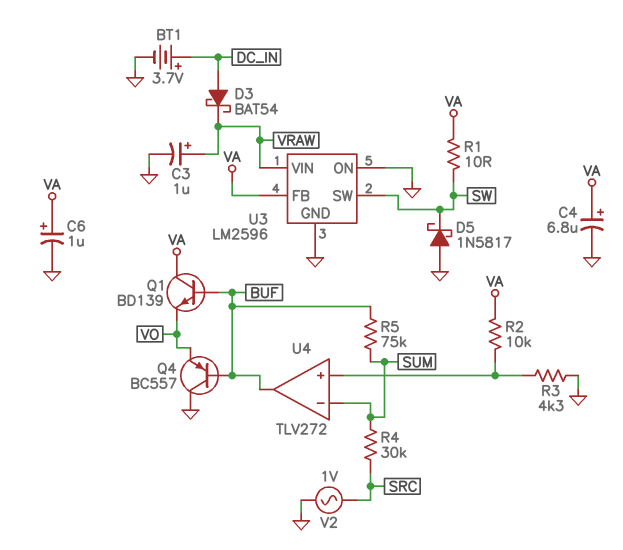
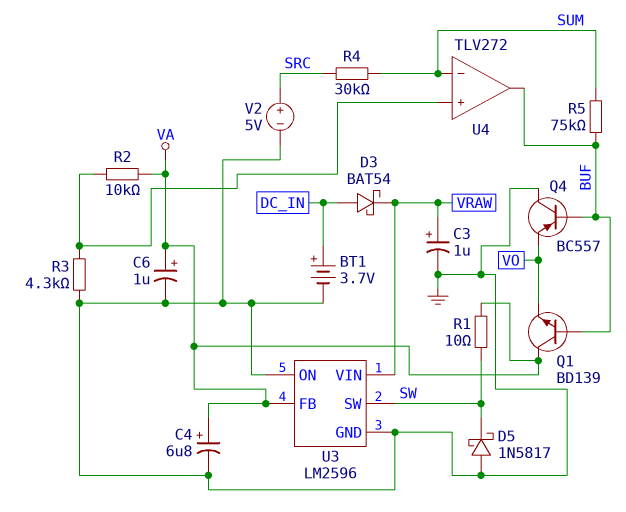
V2: AC 1V (GND, SRC) -> 5V (plus SRC, minus GND)

